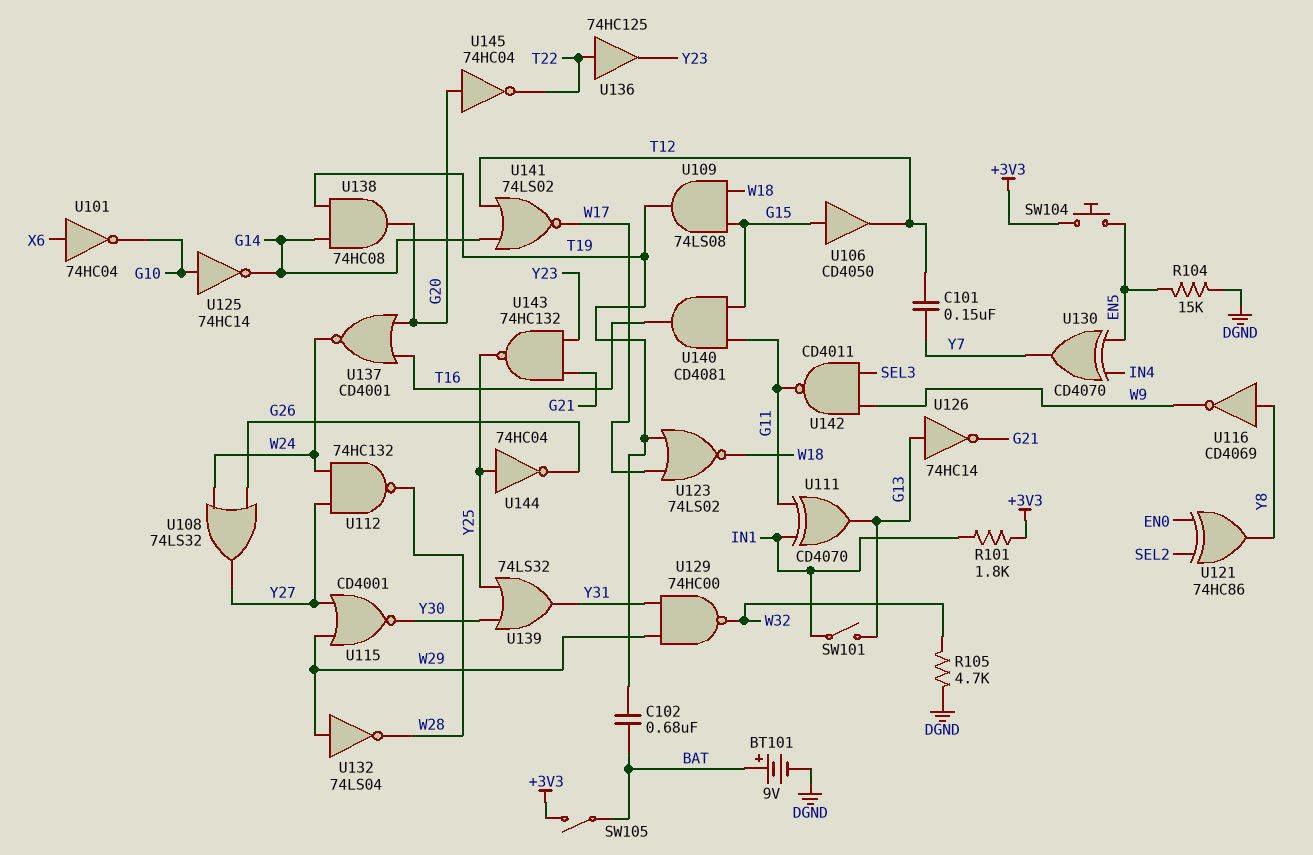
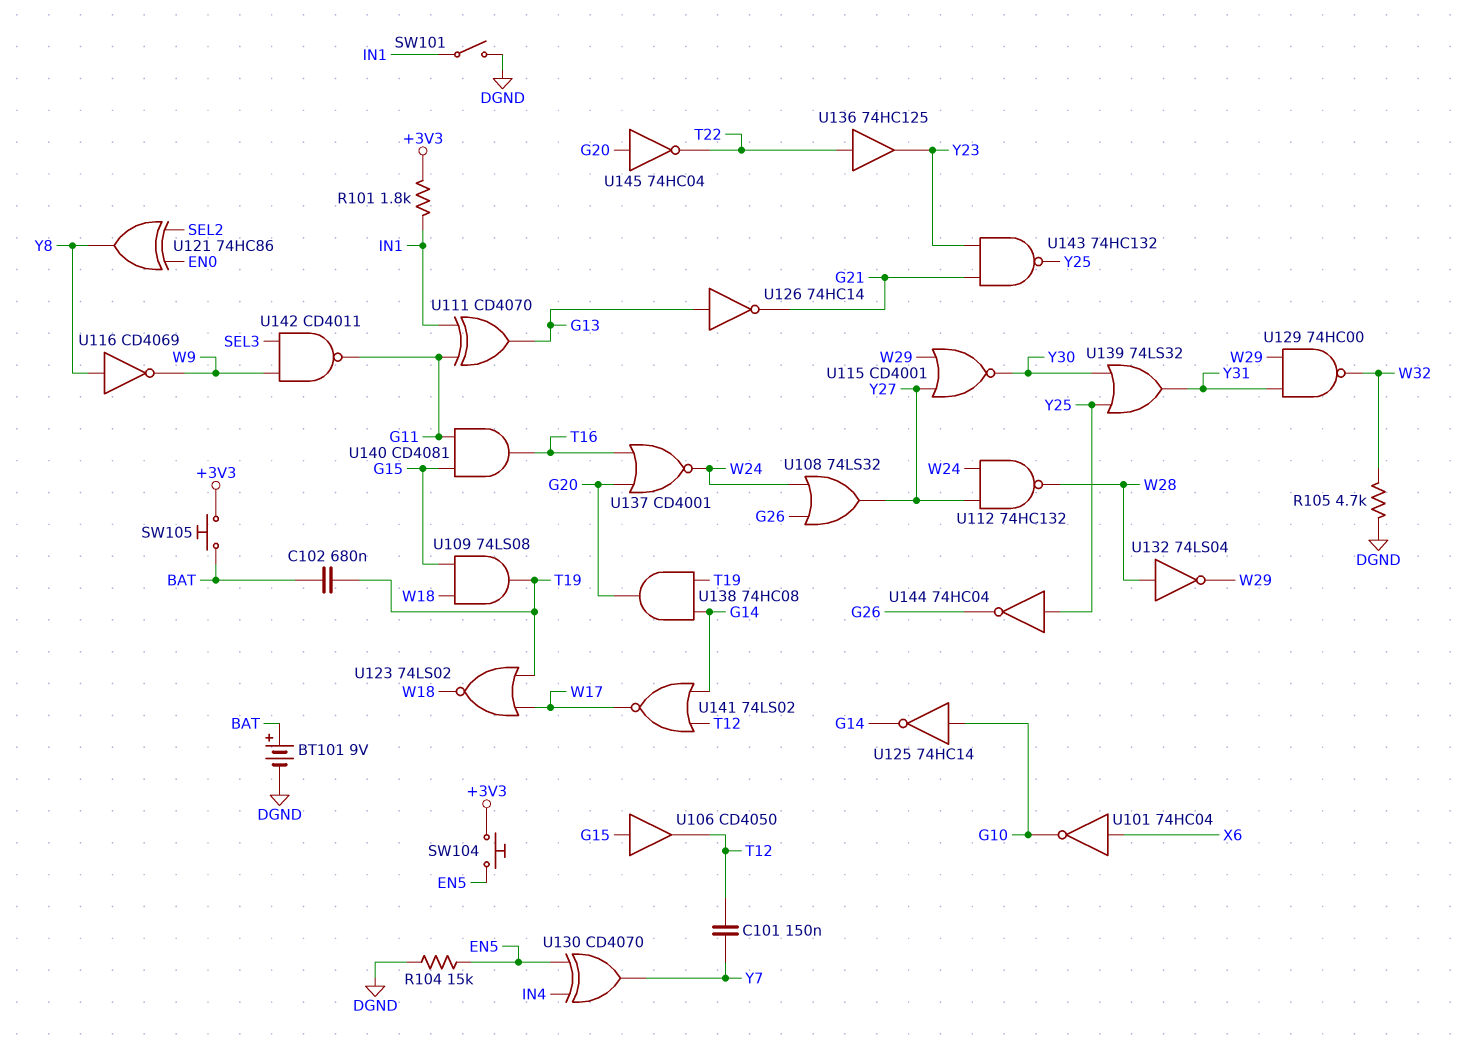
SW101: switch (G13, IN1) -> switch (DGND, IN1)
SW105: switch (+3V3, BAT) -> button (+3V3, BAT)
U132: NOT 74LS04 (in W29, out W28) -> NOT 74LS04 (in W28, out W29)

